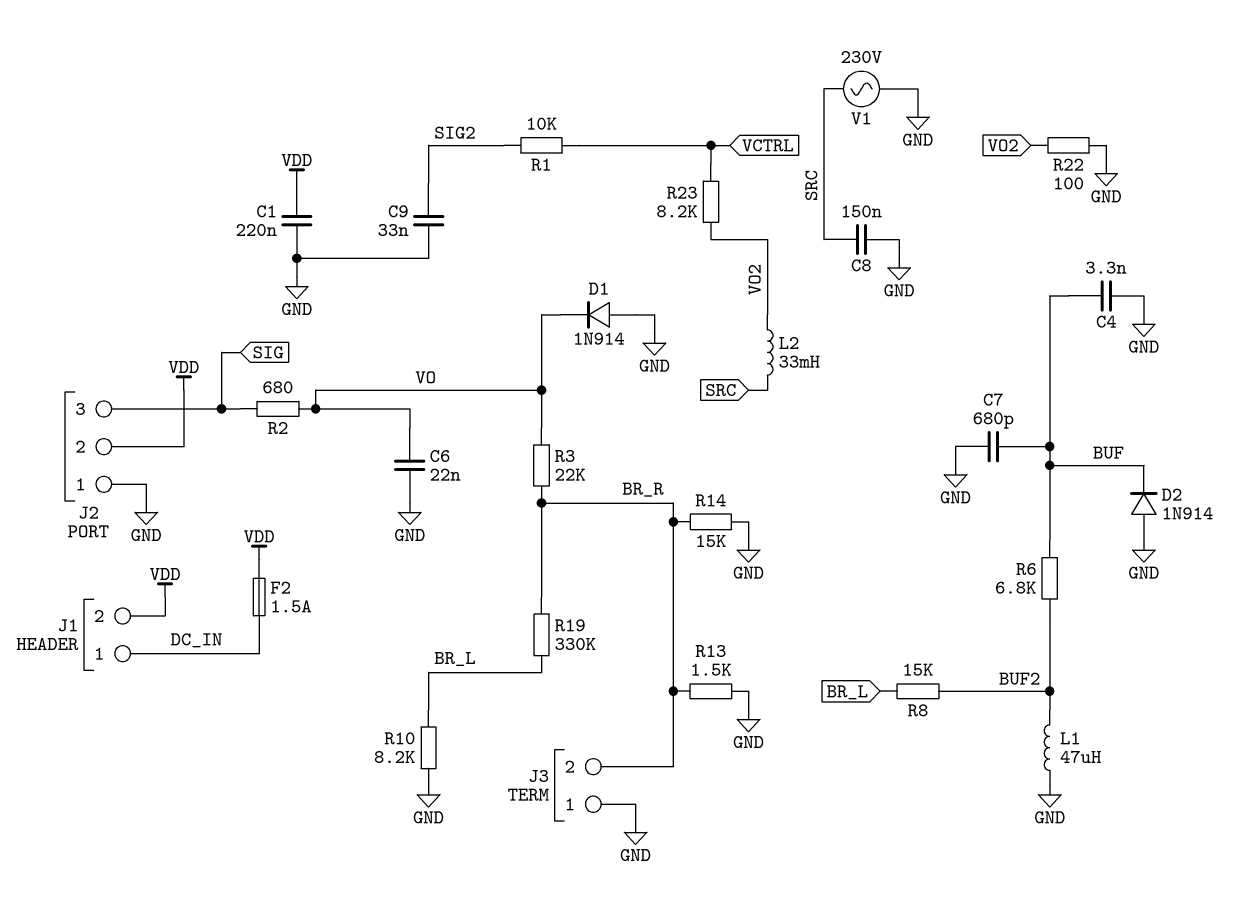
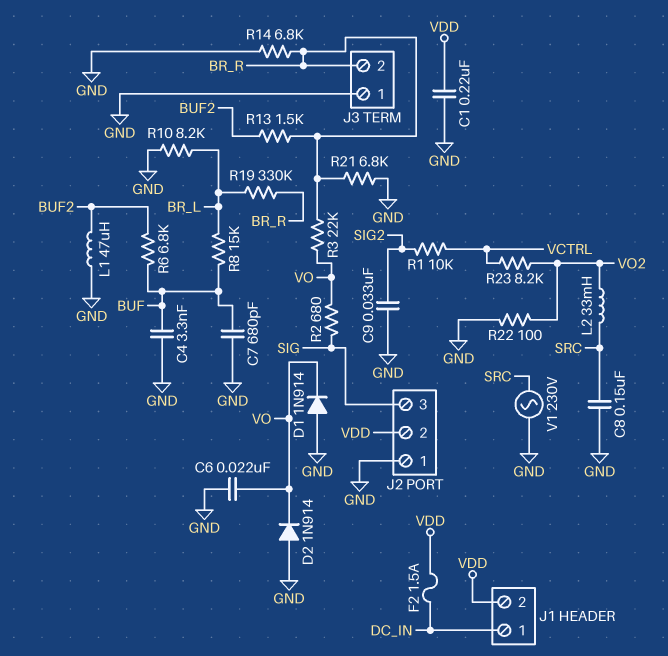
D2: diode 1N914 (A GND, K BUF) -> diode 1N914 (A GND, K VO)
R8: 15k (BR_L, BUF2) -> 15k (BR_L, BUF)
R13: 1.5k (BR_R, GND) -> 1.5k (BR_R, BUF2)
R14: 15k (BR_R, GND) -> 6.8k (BR_R, GND)
R21: none -> 6.8k (BR_R, GND)

